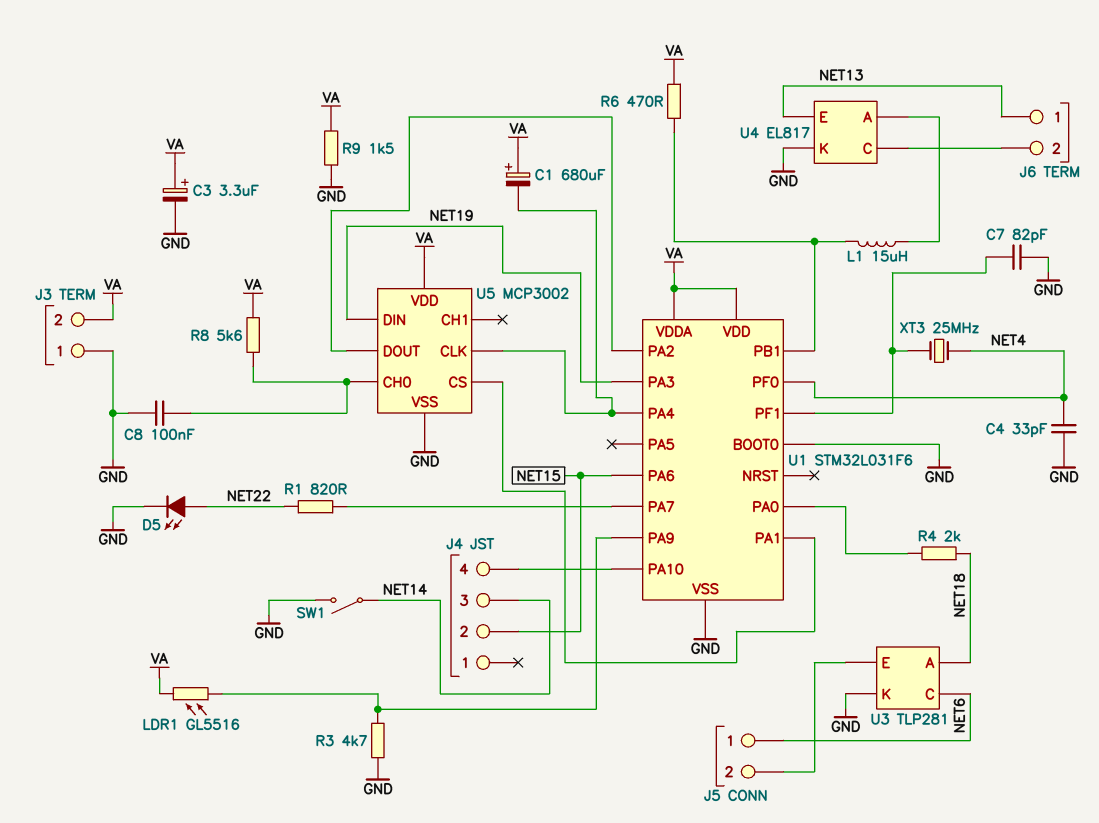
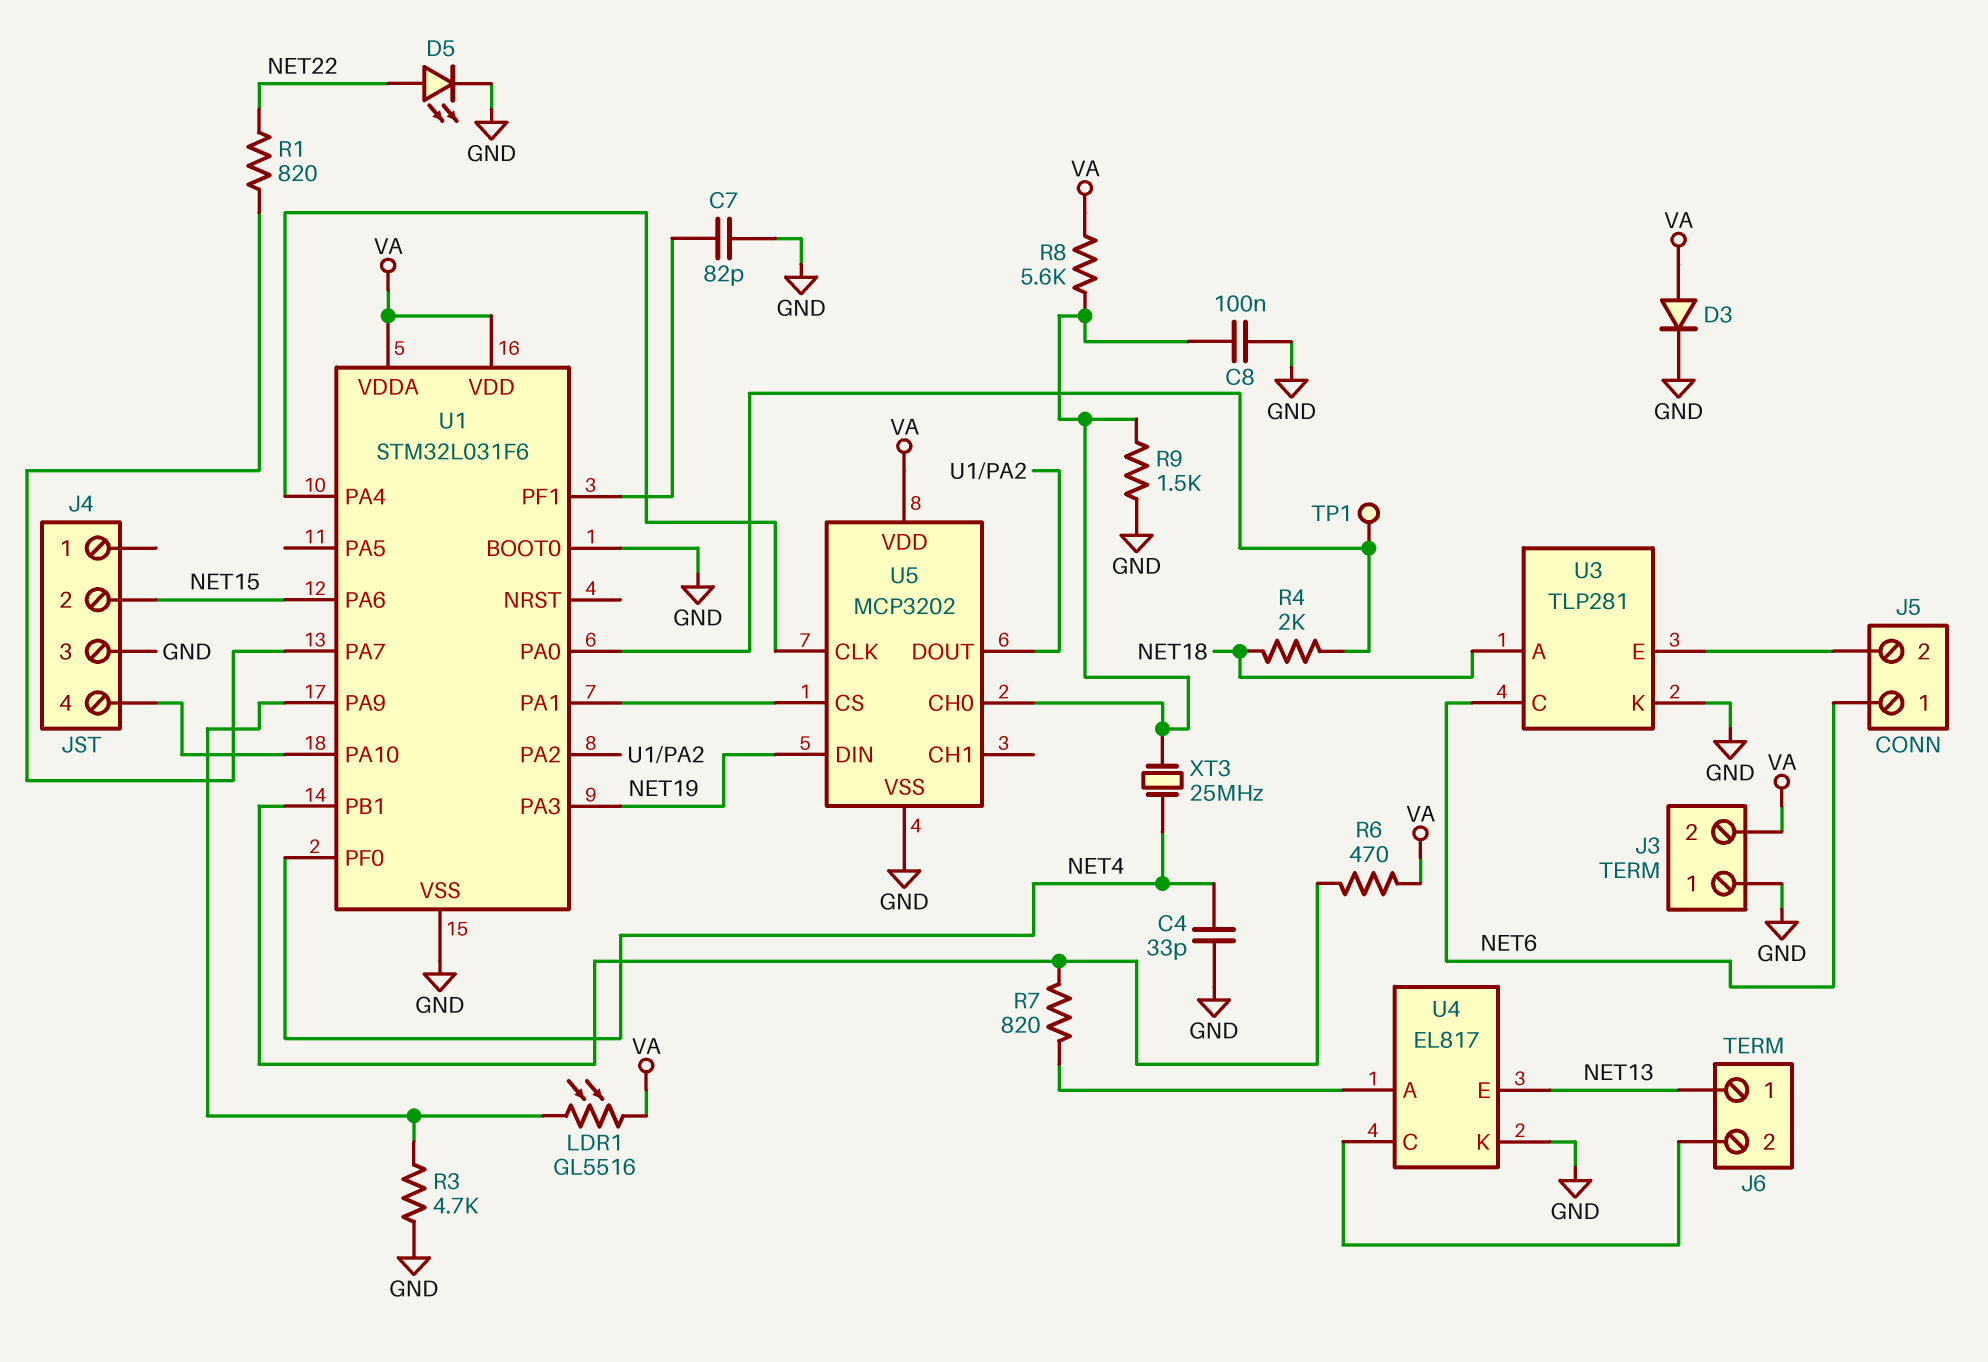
C1: 680uF (plus VA, minus U1/PA4) -> none
C3: 3.3uF (plus VA, minus GND) -> none
D3: none -> diode (A VA, K GND)
J4 pin 3: NET14 -> GND
L1: 15uH (U1/PB1, U4/A) -> none
R7: none -> 820 (U1/PB1, U4/A)
R9: 1.5k (GND, VA) -> 1.5k (GND, U5/CH0)
SW1: switch (GND, NET14) -> none
TP1: none -> test point (U1/PA0)
U5: MCP3002 -> MCP3202
XT3: 25MHz (NET4, U1/PF1) -> 25MHz (NET4, U5/CH0)

